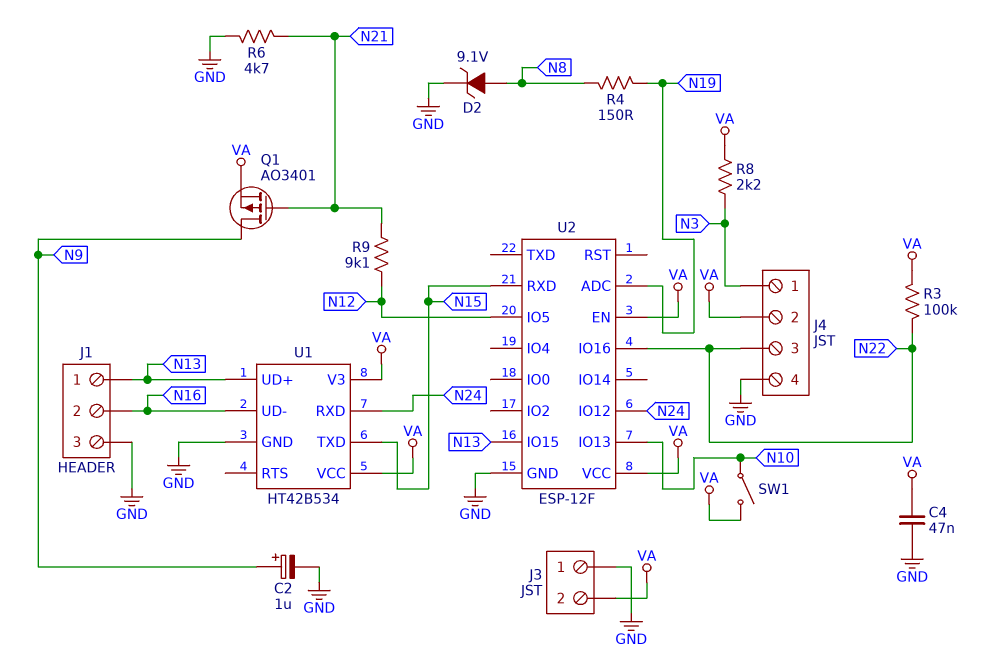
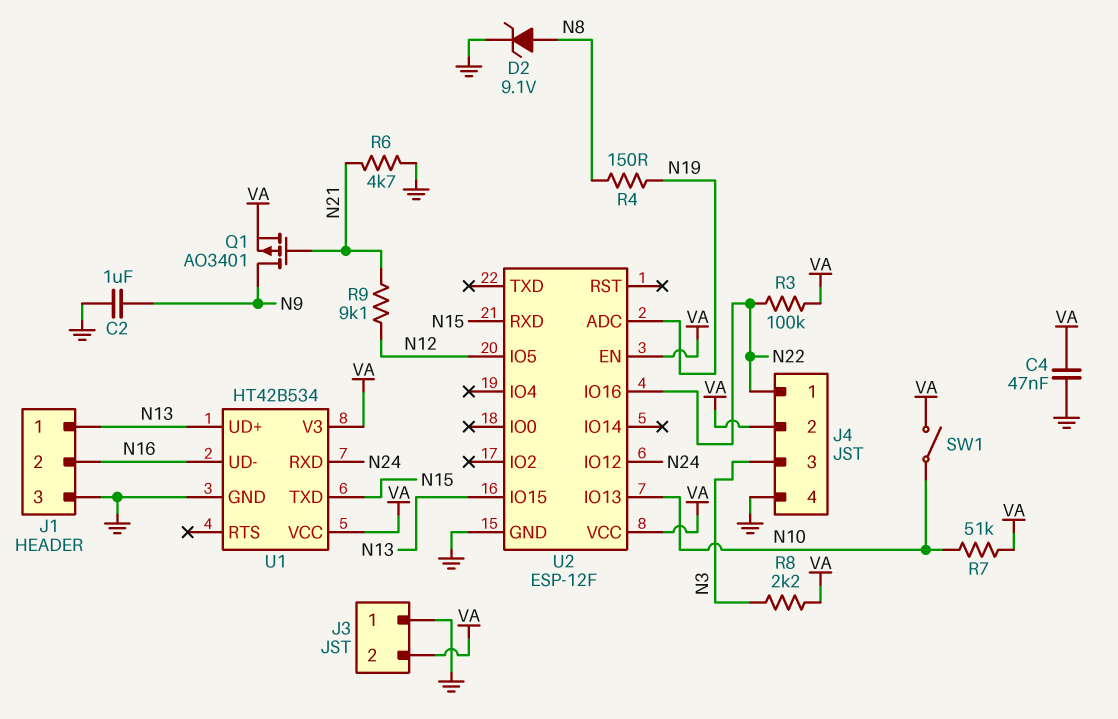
C2: 1uF (plus N9, minus GND) -> 1uF (GND, N9)
J4 pin 1: N3 -> N22
J4 pin 3: N22 -> N3
R7: none -> 51k (N10, VA)

